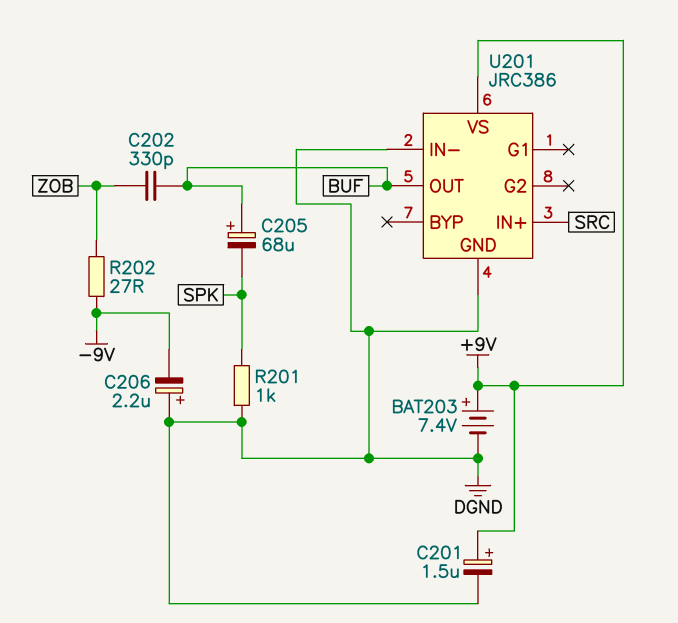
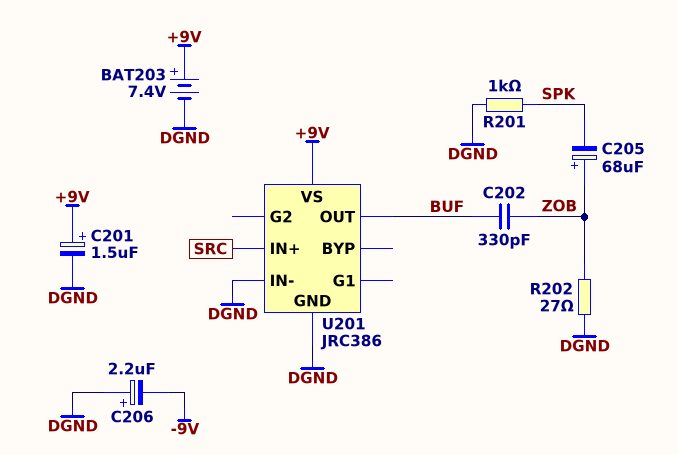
C205: 68uF (plus BUF, minus SPK) -> 68uF (plus ZOB, minus SPK)
R202: 27 (-9V, ZOB) -> 27 (DGND, ZOB)

